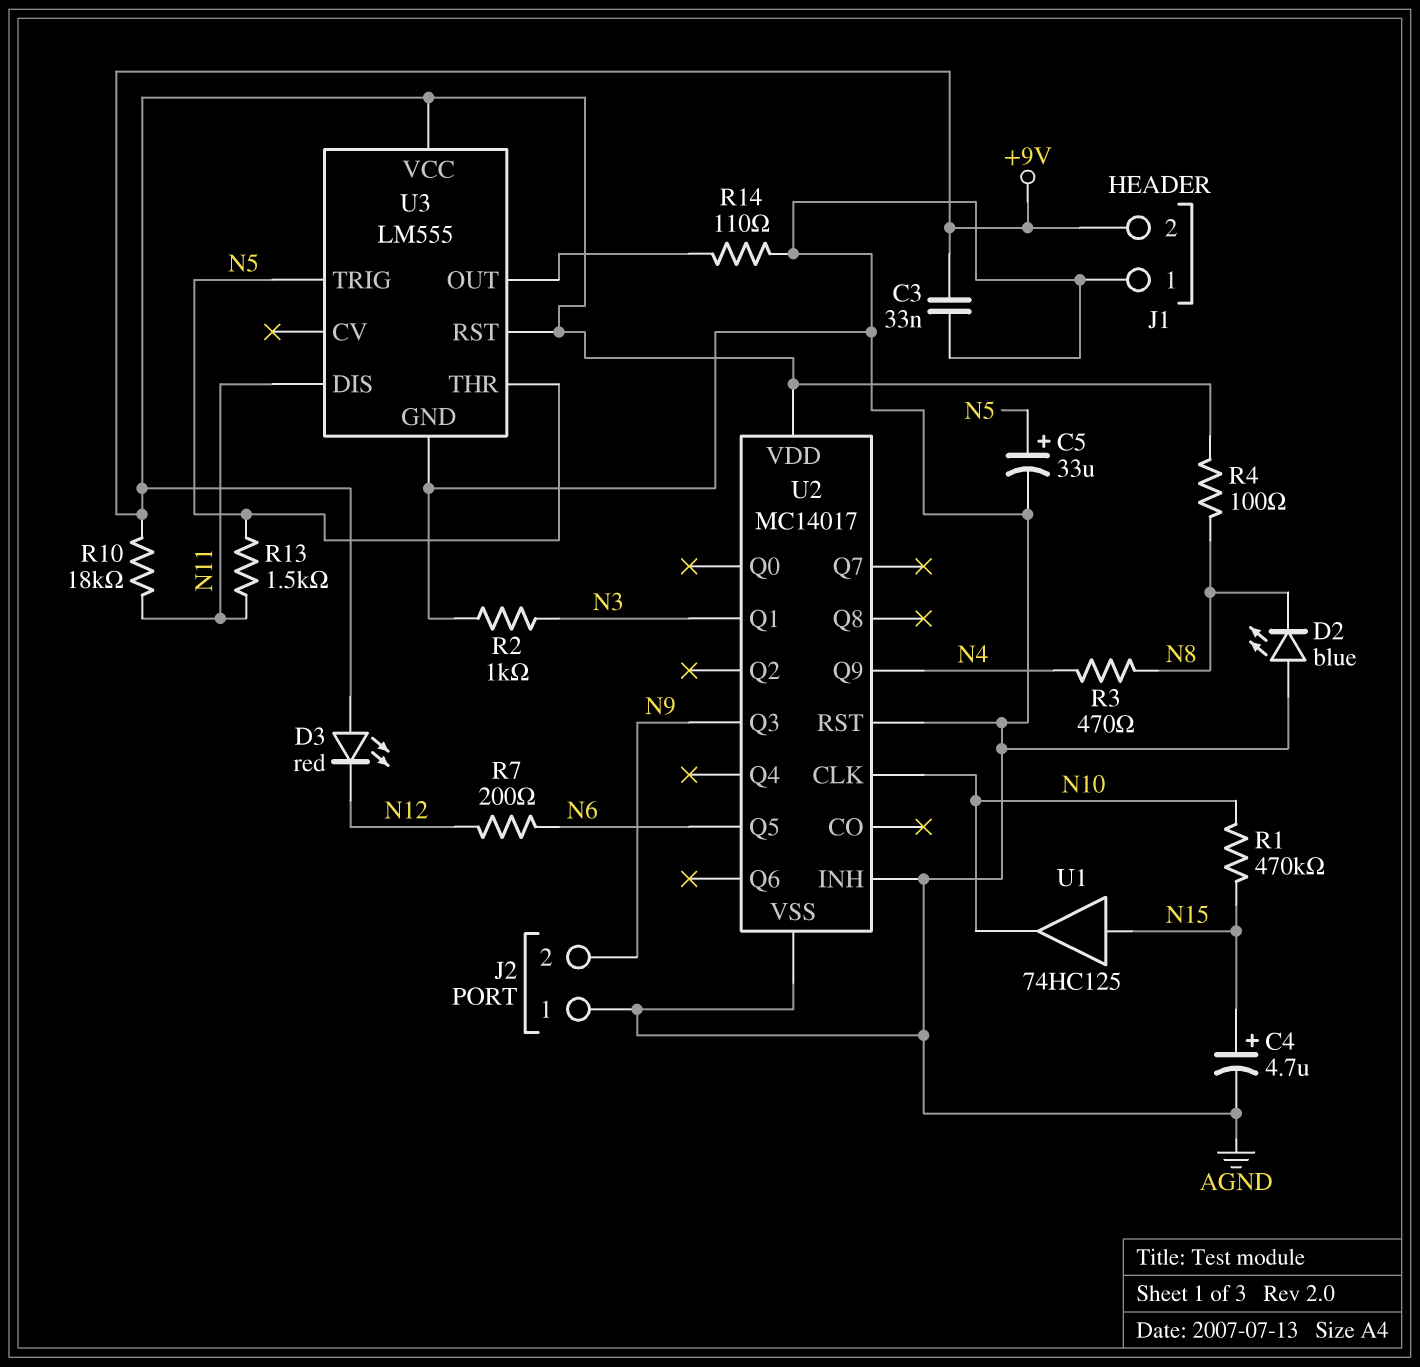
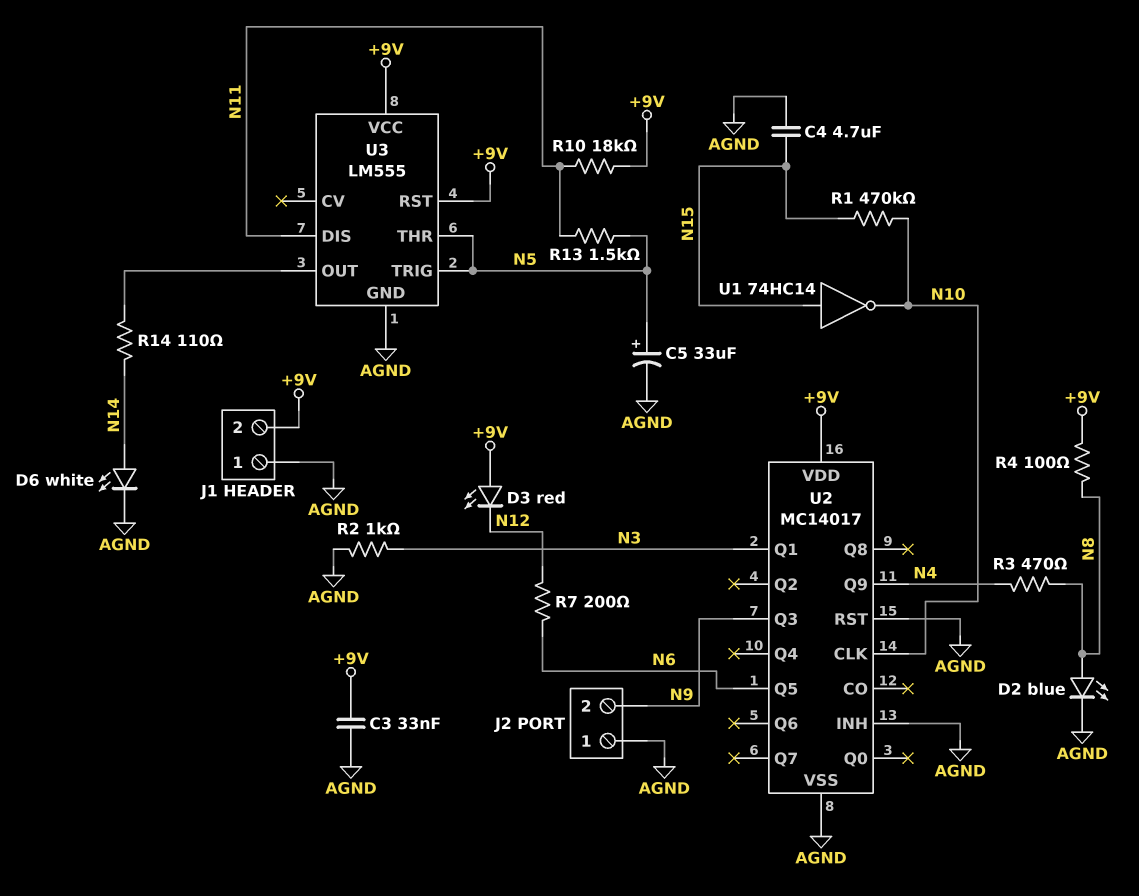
C4: 4.7uF (plus N15, minus AGND) -> 4.7uF (AGND, N15)
D2: LED blue (A AGND, K N8) -> LED blue (A N8, K AGND)
D6: none -> LED white (A N14, K AGND)
R14: 110 (AGND, U3/OUT) -> 110 (N14, U3/OUT)
U1: buffer 74HC125 (in N15, out N10) -> NOT 74HC14 (in N15, out N10)

